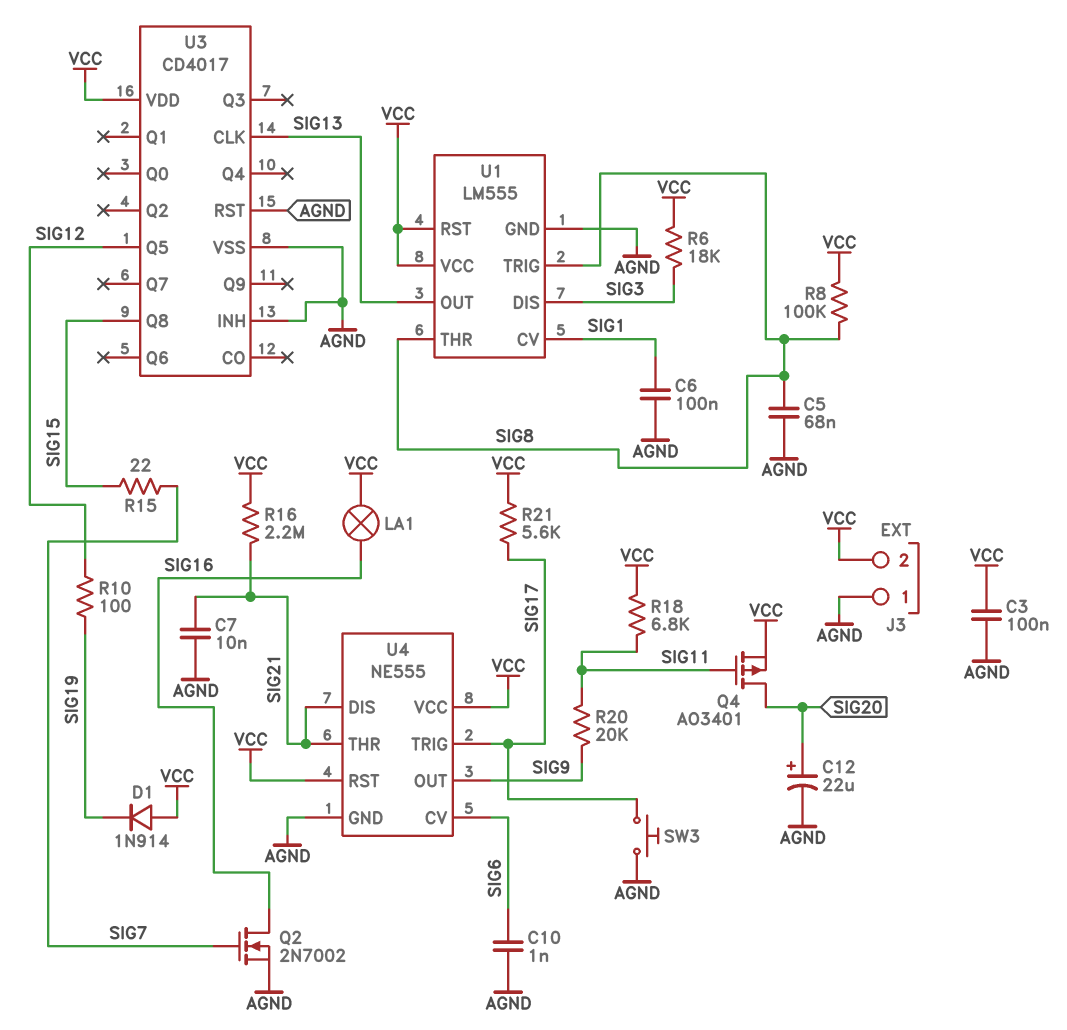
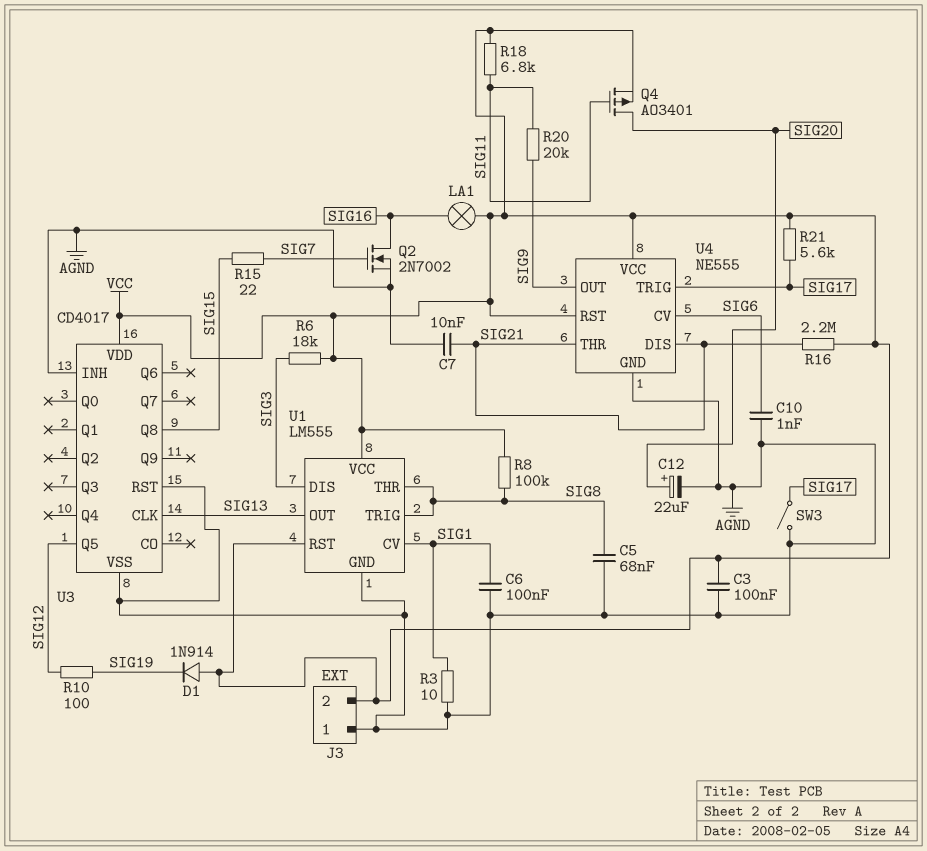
R3: none -> 10 (AGND, SIG1)
SW3: button (AGND, SIG17) -> switch (AGND, SIG17)

